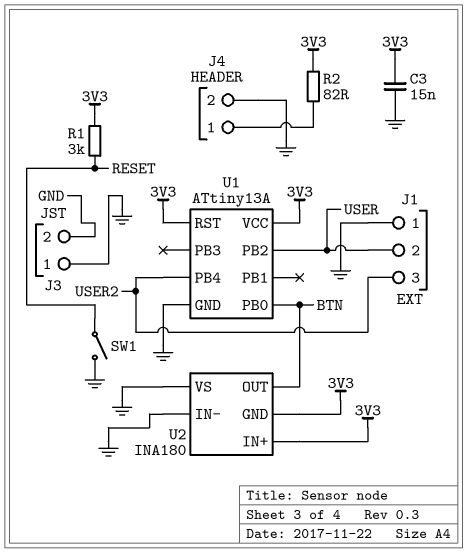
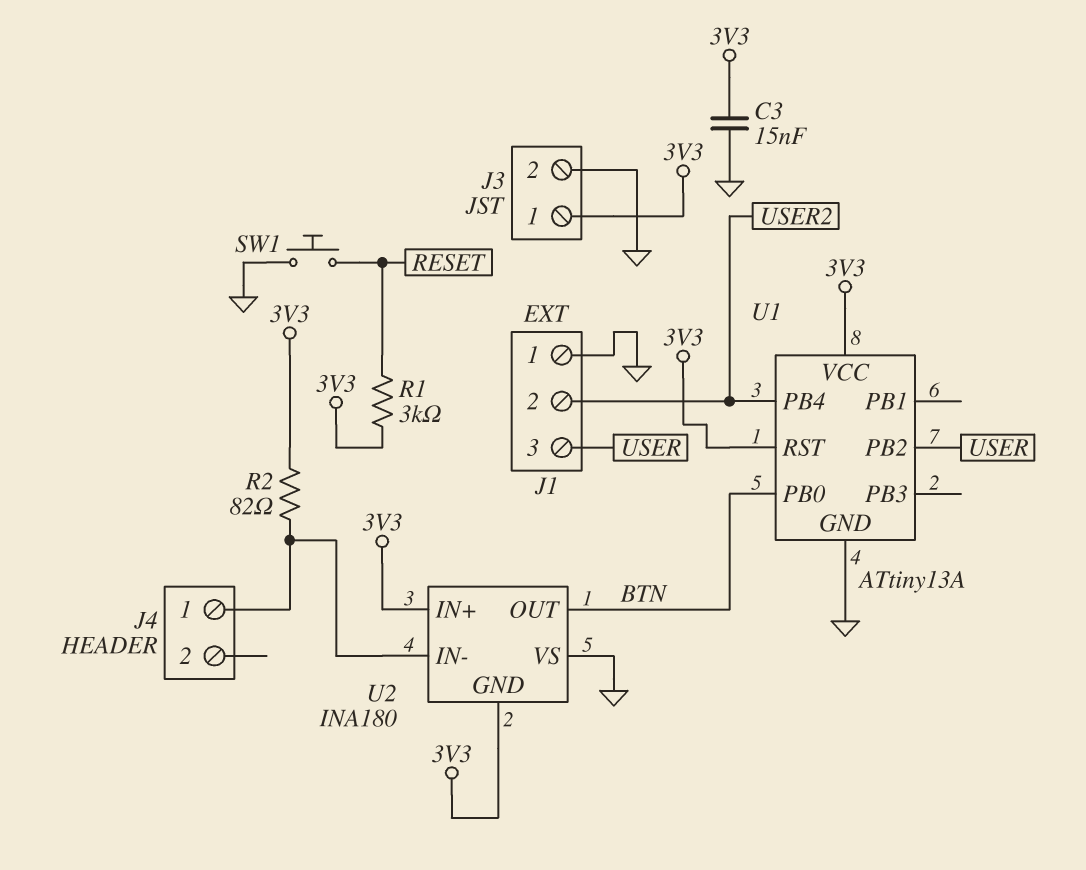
J1 pin 2: USER -> USER2
J1 pin 3: USER2 -> USER
J3 pin 1: GND -> 3V3
J4 pin 2: GND -> none
SW1: switch (GND, RESET) -> button (GND, RESET)
U2 pin IN-: GND -> J4/1

